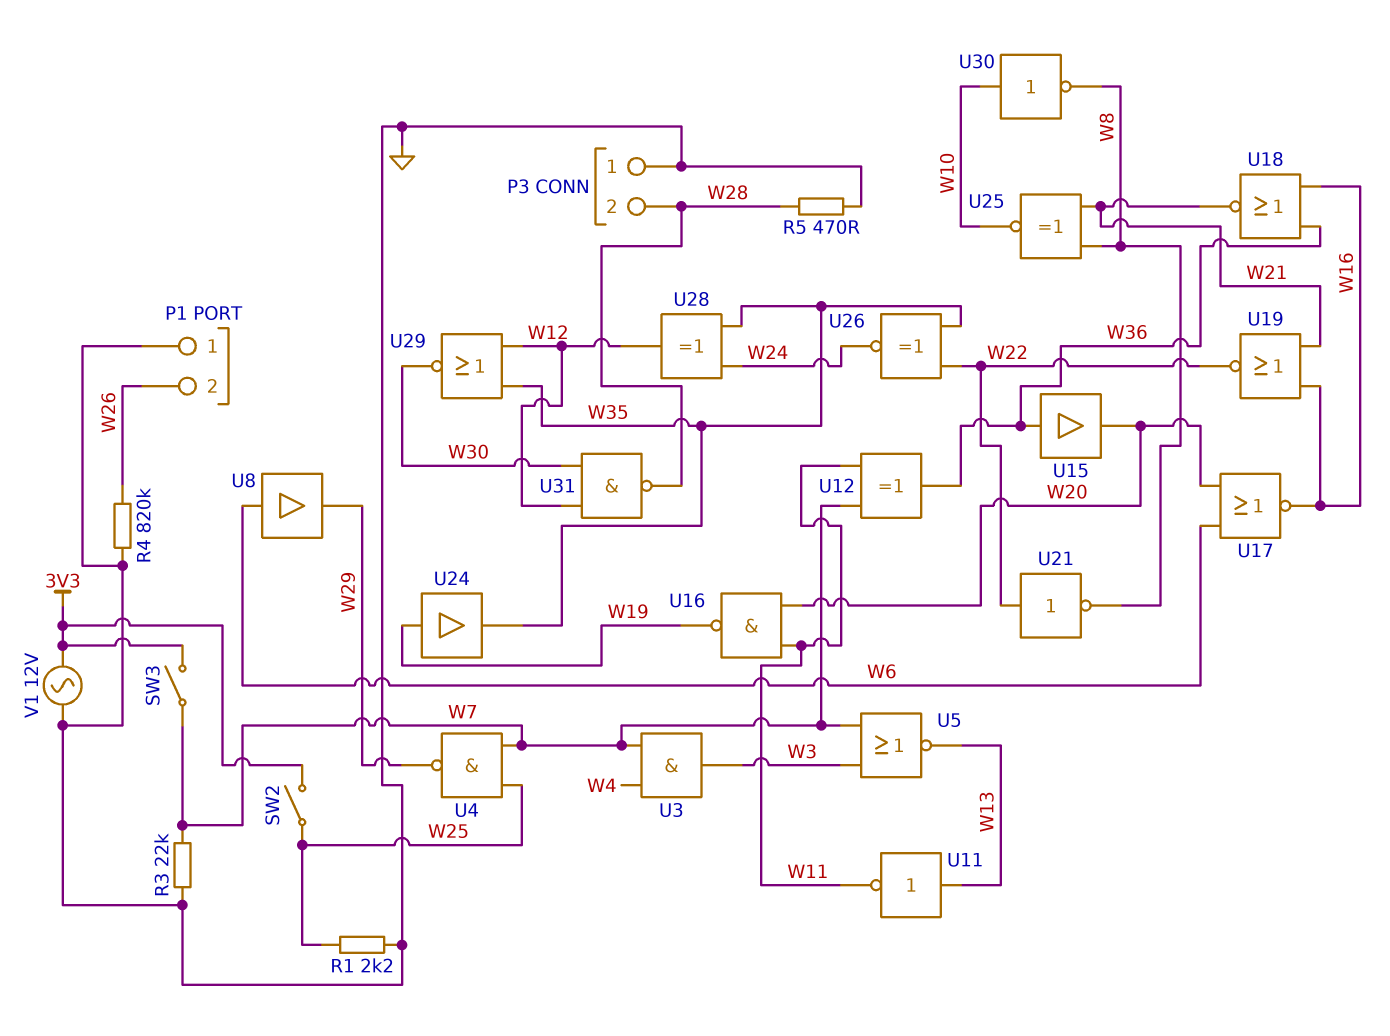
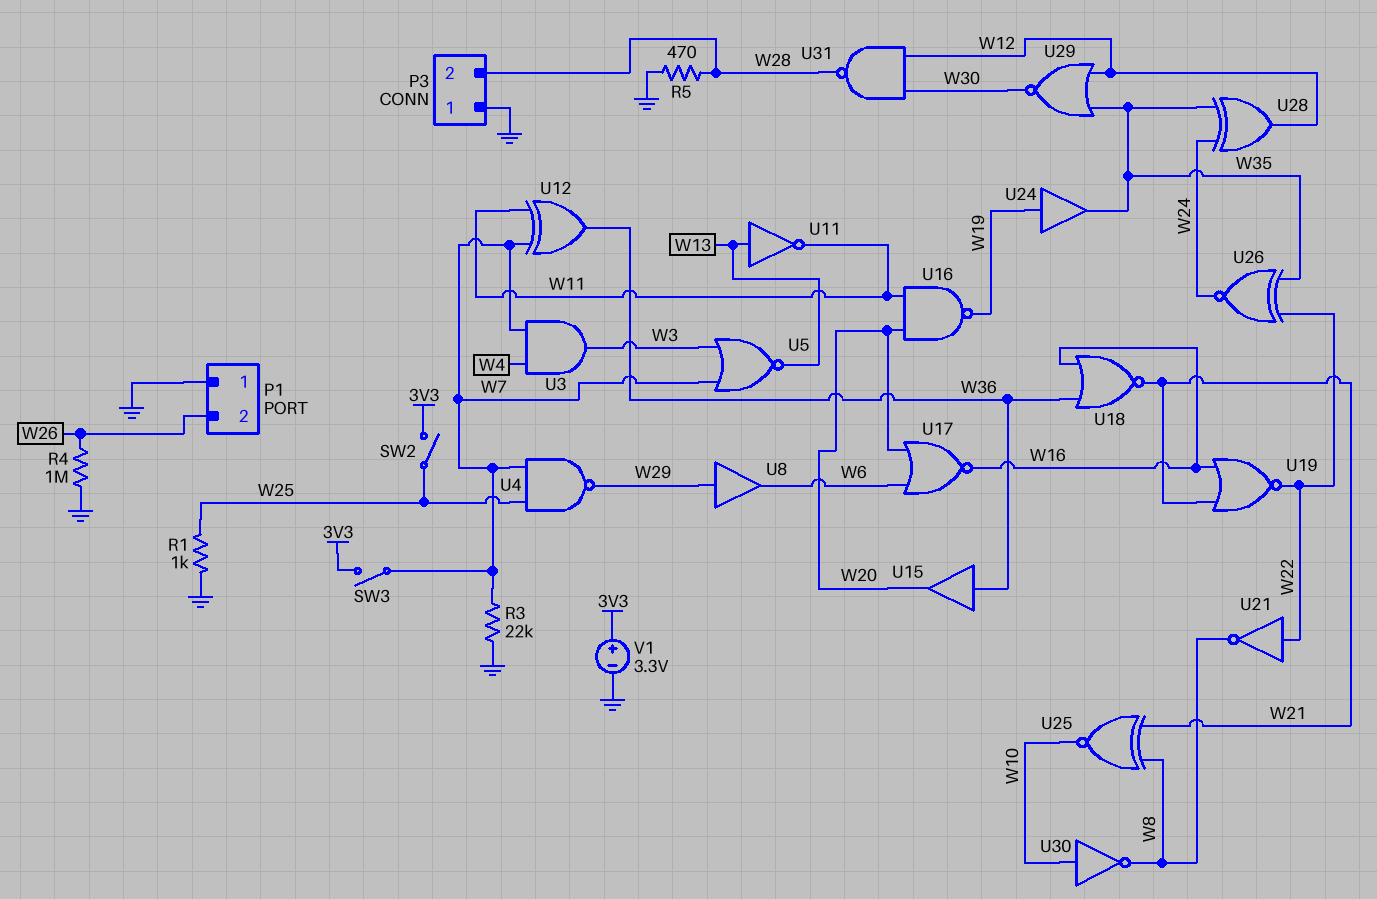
R1: 2.2k (GND, W25) -> 1k (GND, W25)
R4: 820k (GND, W26) -> 1M (GND, W26)
U8: buffer (in W6, out W29) -> buffer (in W29, out W6)
V1: AC 12V (3V3, GND) -> 3.3V (plus 3V3, minus GND)

